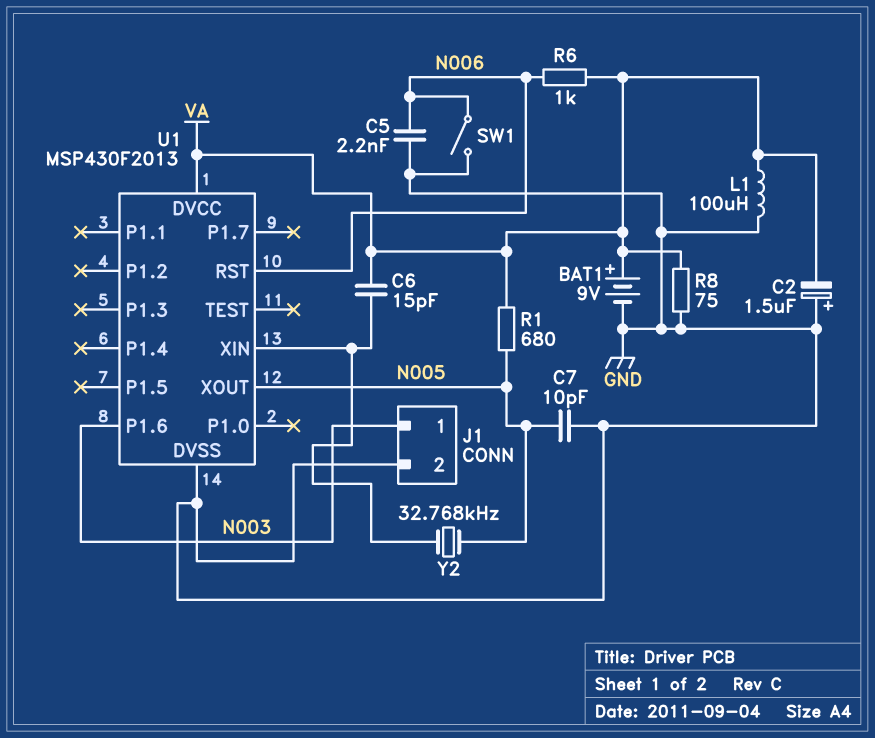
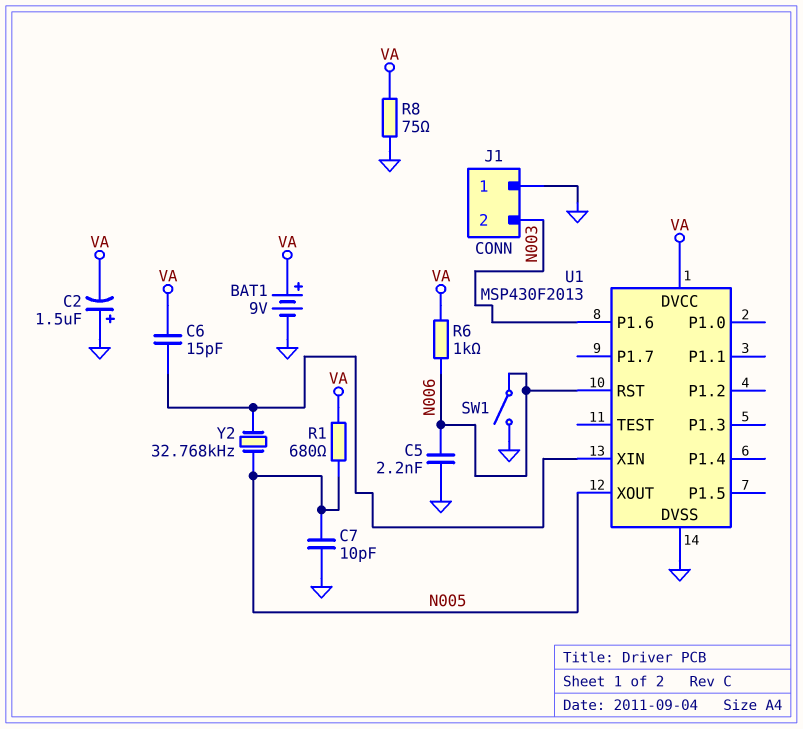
J1 pin 1: N003 -> GND
J1 pin 2: GND -> N003
L1: 100uH (GND, VA) -> none

